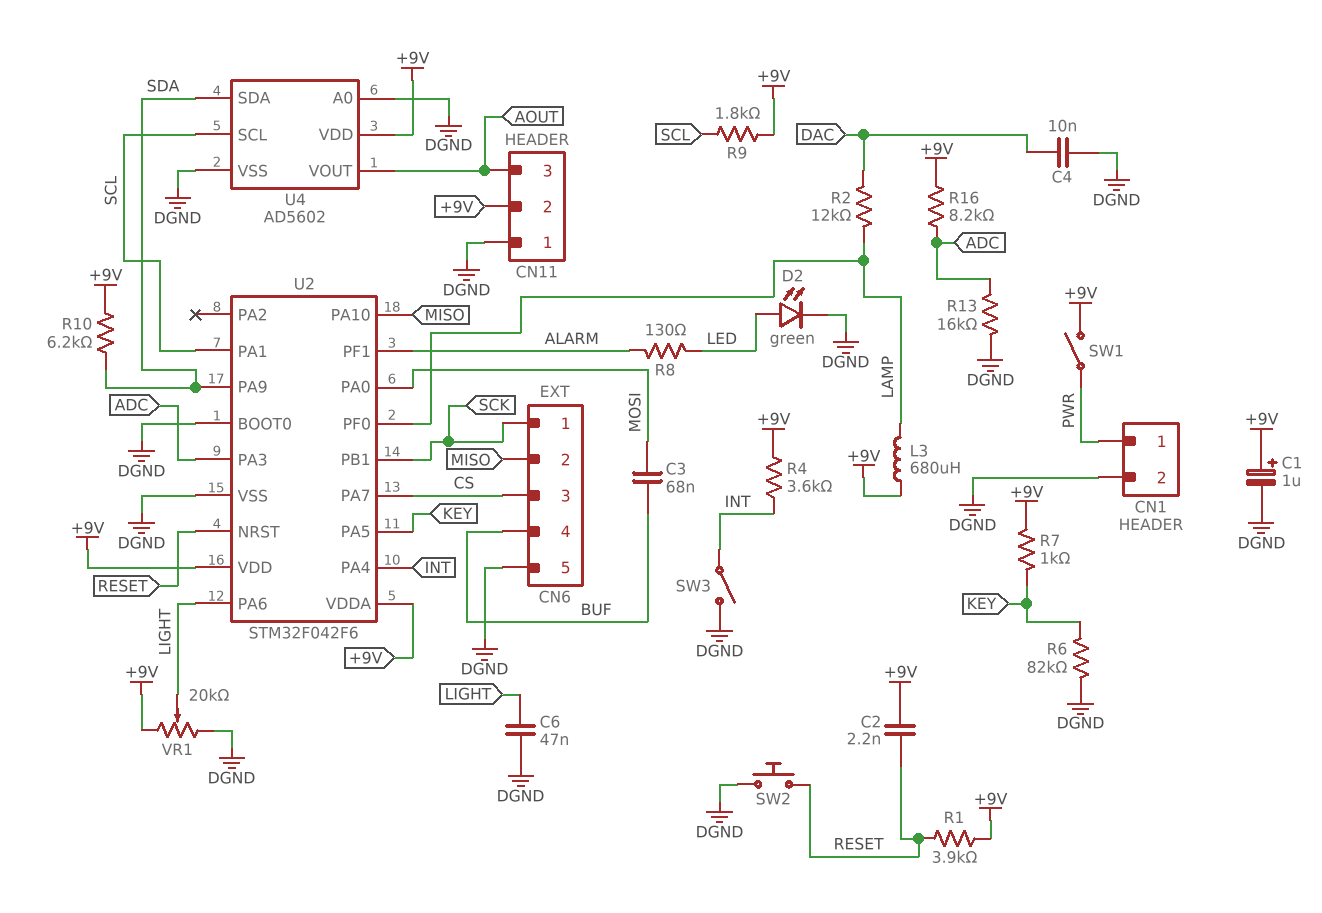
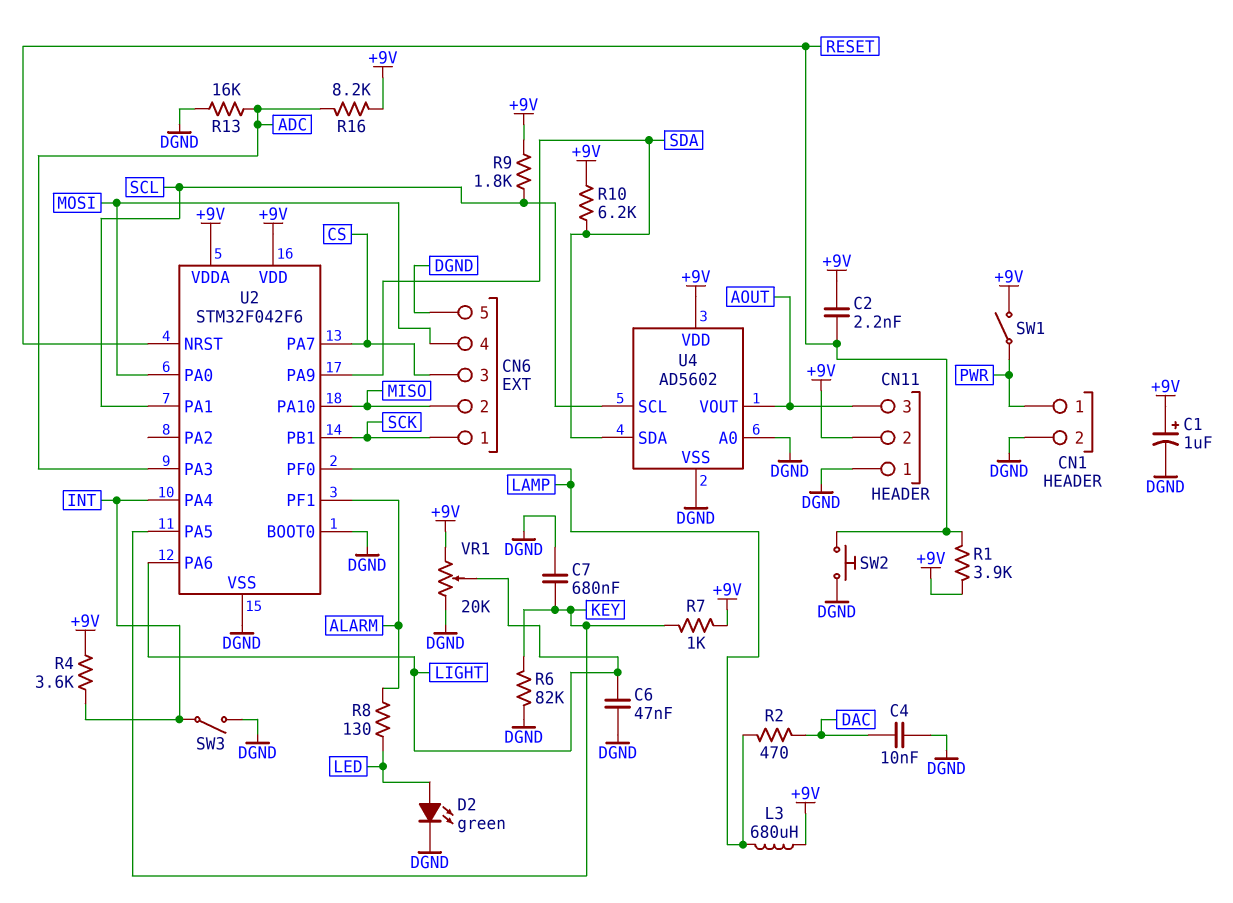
C3: 68nF (BUF, MOSI) -> none
C7: none -> 680nF (DGND, KEY)
CN6 pin 4: BUF -> MOSI
R2: 12k (DAC, LAMP) -> 470 (DAC, LAMP)

